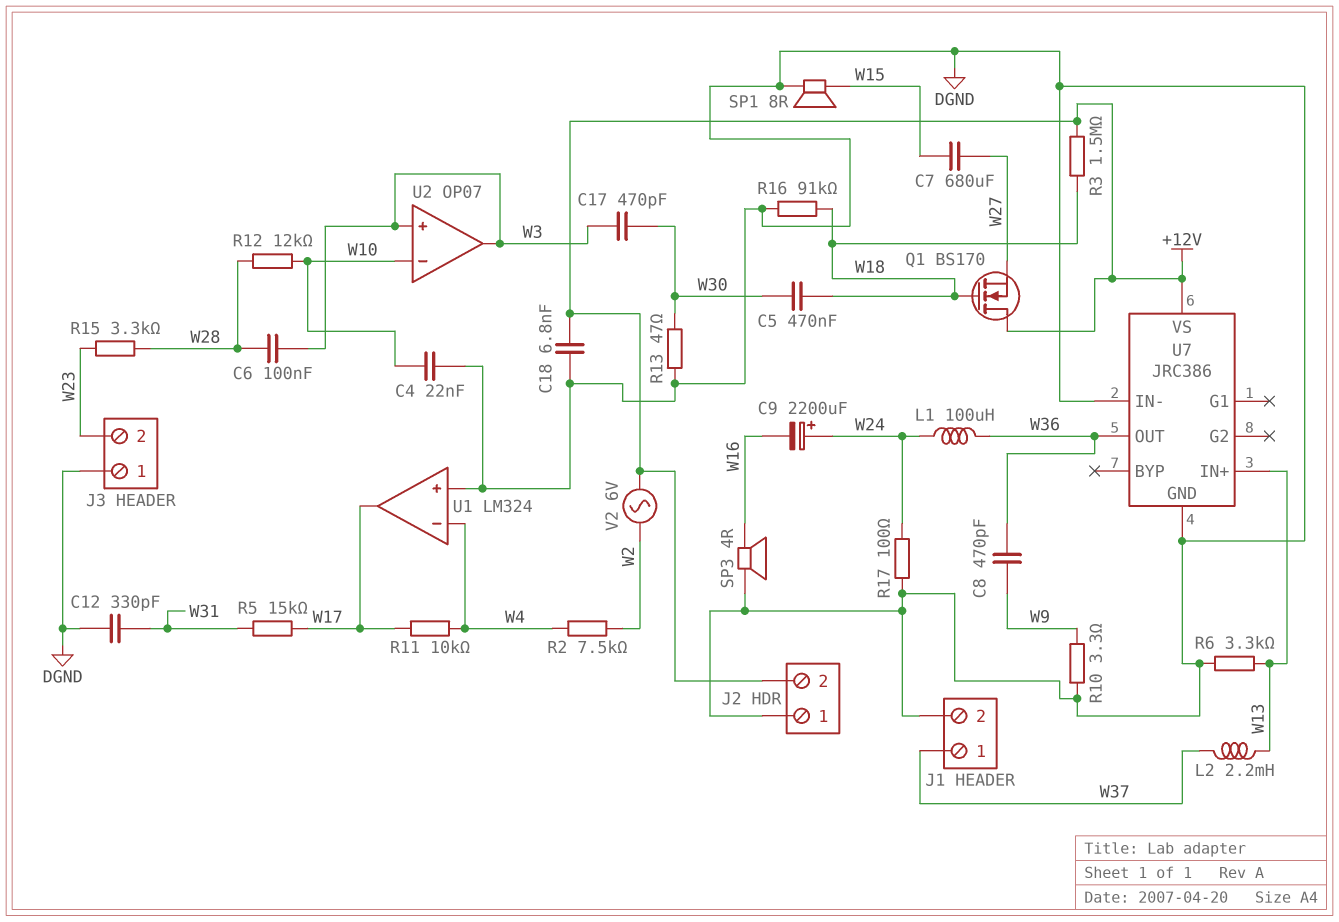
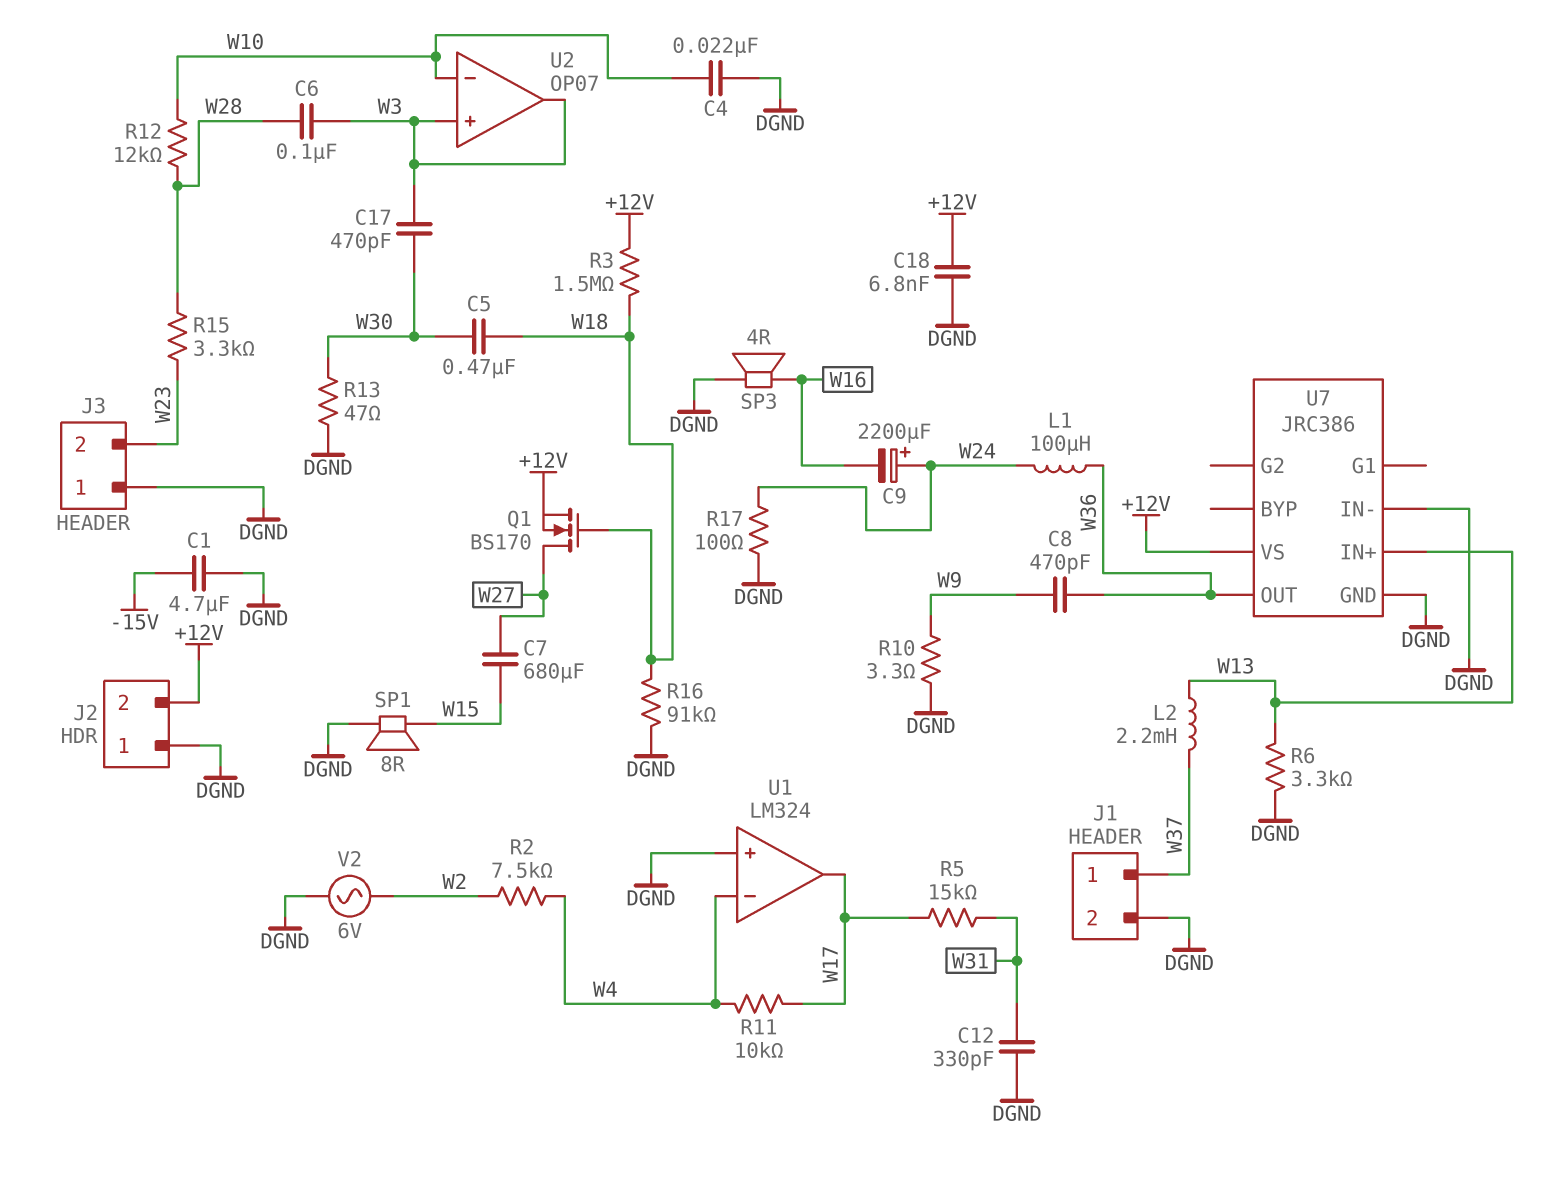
C1: none -> 4.7uF (-15V, DGND)
Q1: NMOS BS170 (G W18, D +12V, S W27) -> NMOS BS170 (G W18, D W27, S +12V)
V2: AC 6V (+12V, W2) -> AC 6V (DGND, W2)

